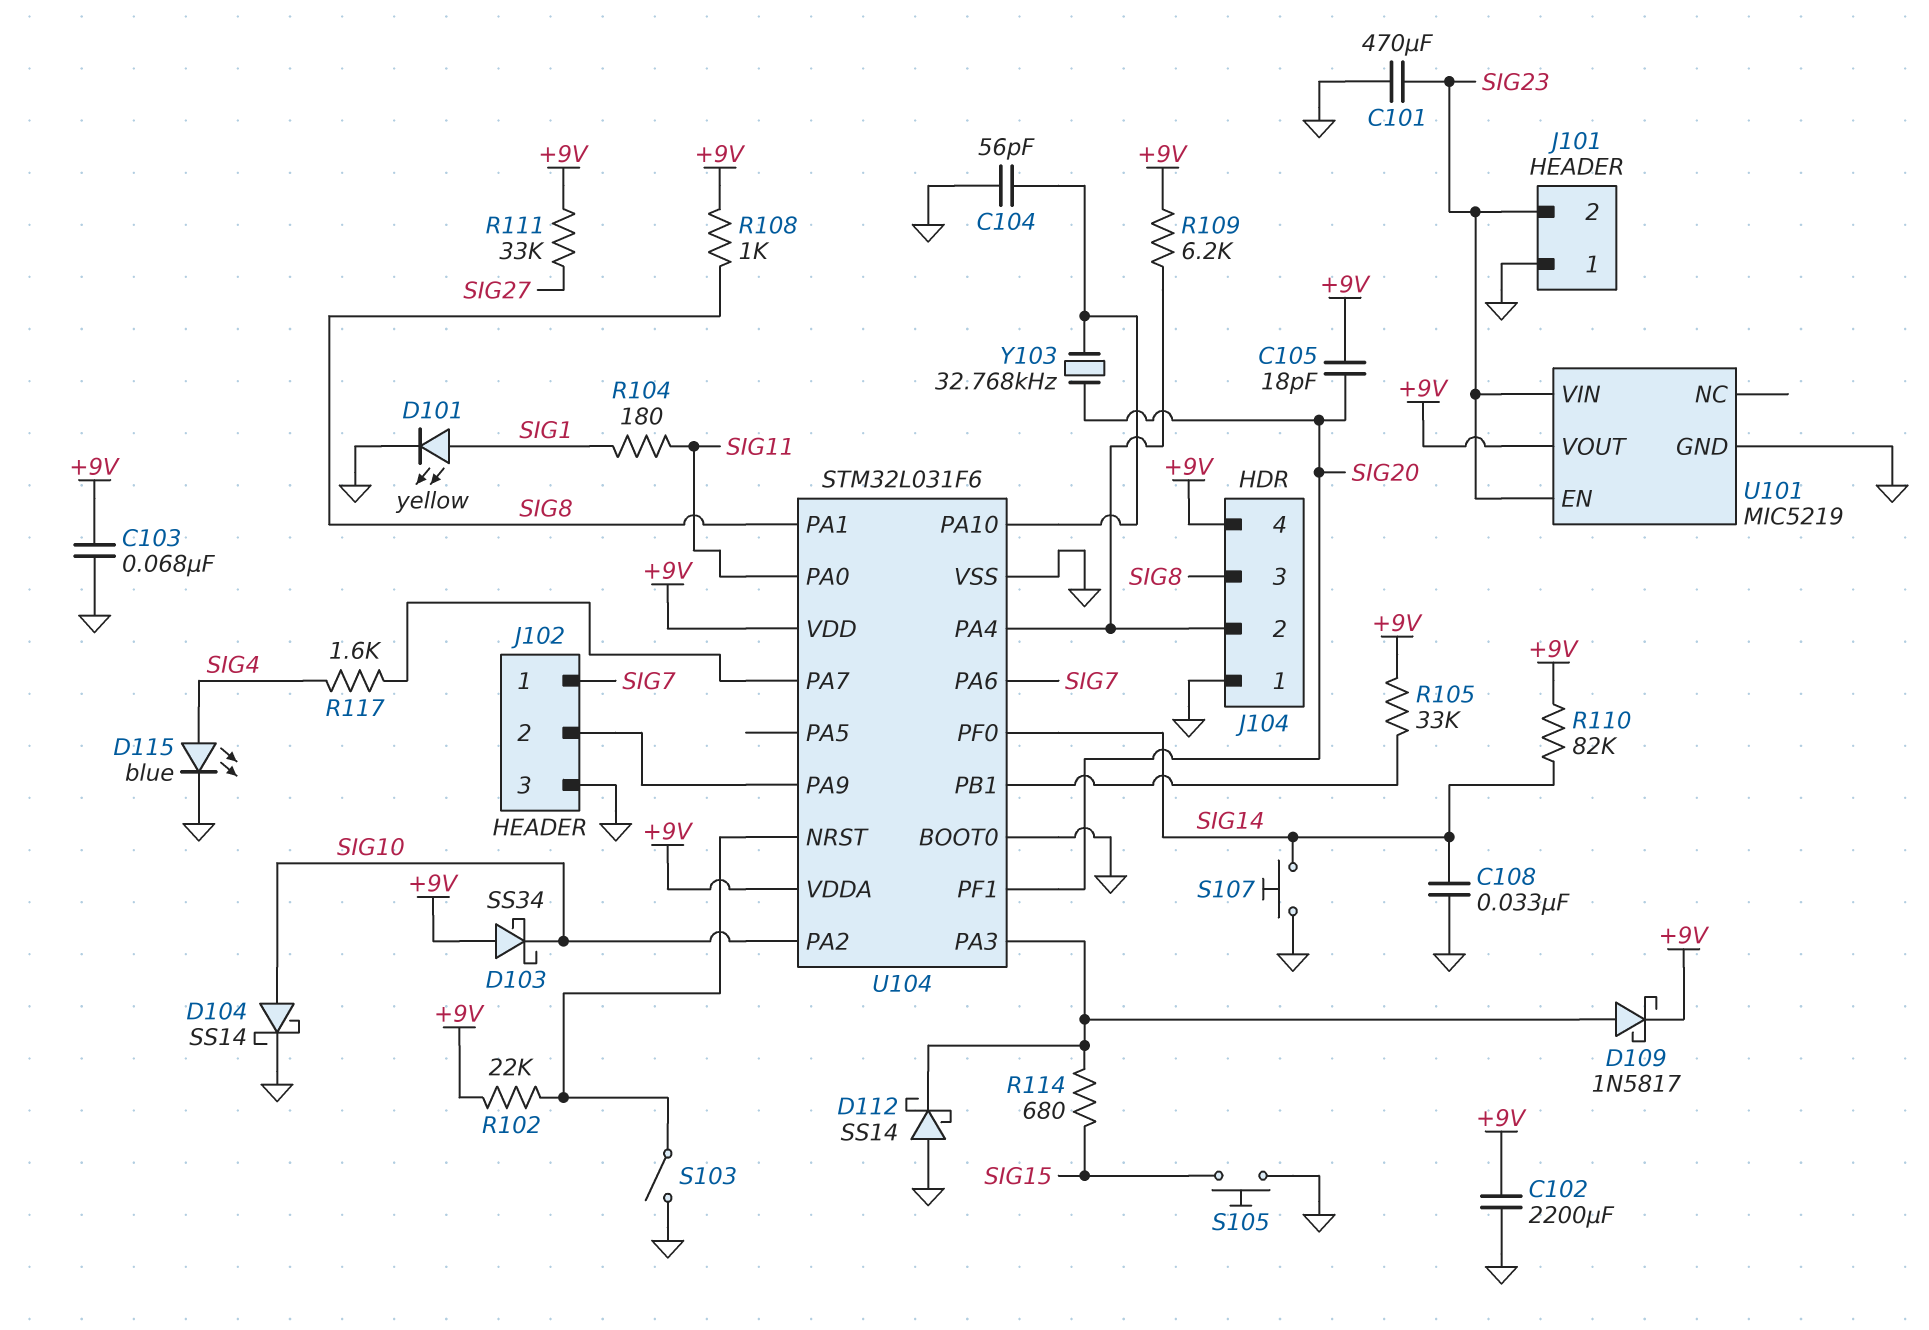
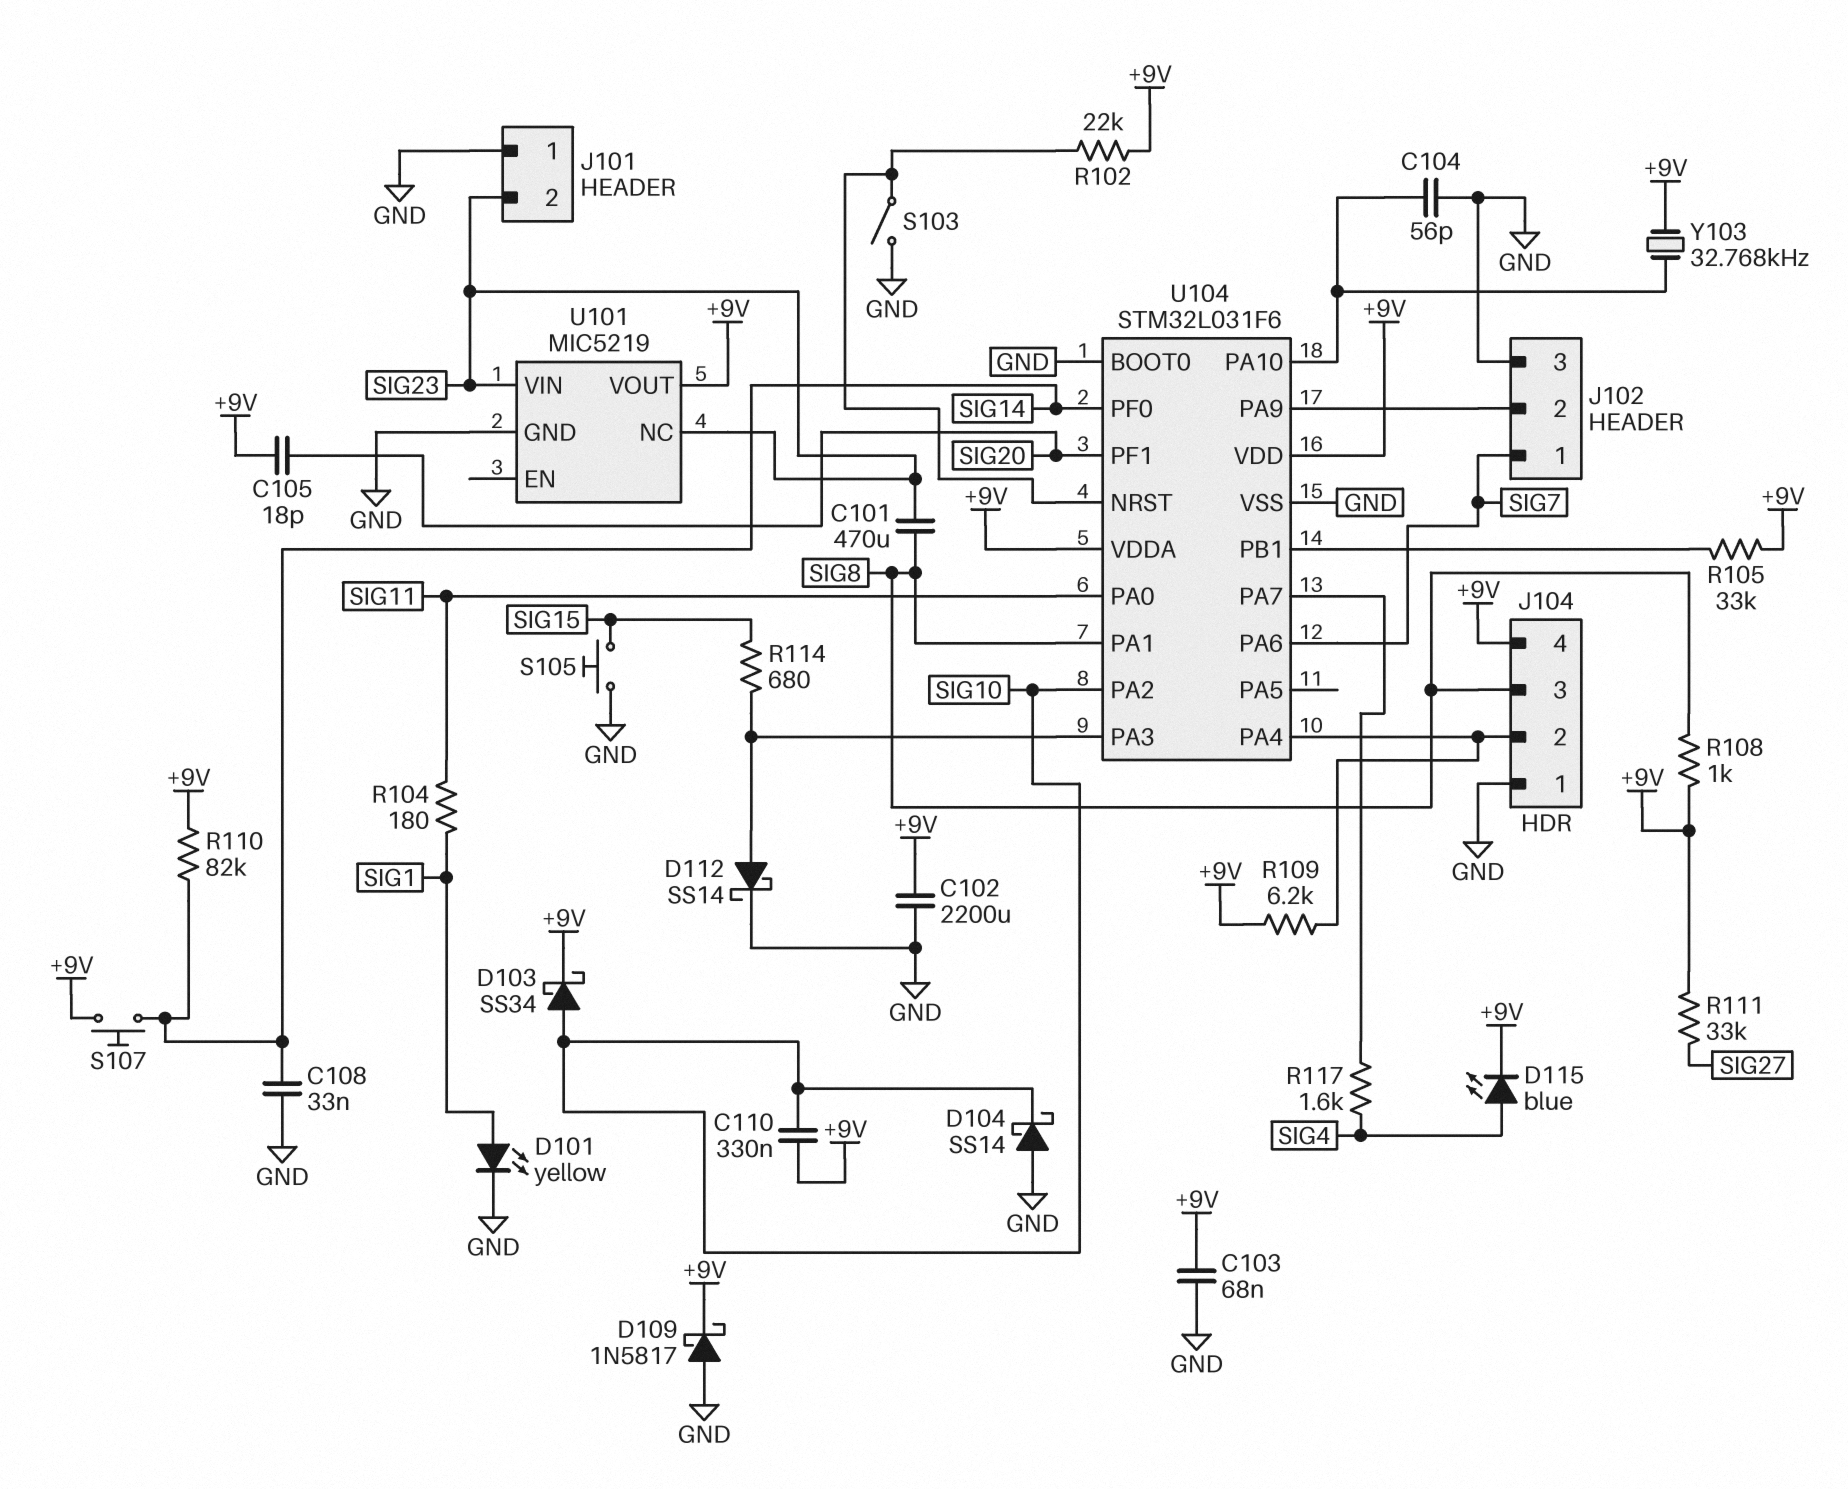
C101: 470uF (GND, SIG23) -> 470uF (SIG8, SIG23)
C110: none -> 330nF (+9V, SIG10)
D103: schottky SS34 (A +9V, K SIG10) -> schottky SS34 (A SIG10, K +9V)
D104: schottky SS14 (A SIG10, K GND) -> schottky SS14 (A GND, K SIG10)
D109: schottky 1N5817 (A U104/PA3, K +9V) -> schottky 1N5817 (A GND, K +9V)
D112: schottky SS14 (A GND, K U104/PA3) -> schottky SS14 (A U104/PA3, K GND)
D115: LED blue (A SIG4, K GND) -> LED blue (A SIG4, K +9V)
S107: button (GND, SIG14) -> button (+9V, SIG14)
U101 pin EN: SIG23 -> none
U101 pin NC: none -> SIG23
Y103: 32.768kHz (SIG20, U104/PA10) -> 32.768kHz (+9V, U104/PA10)

